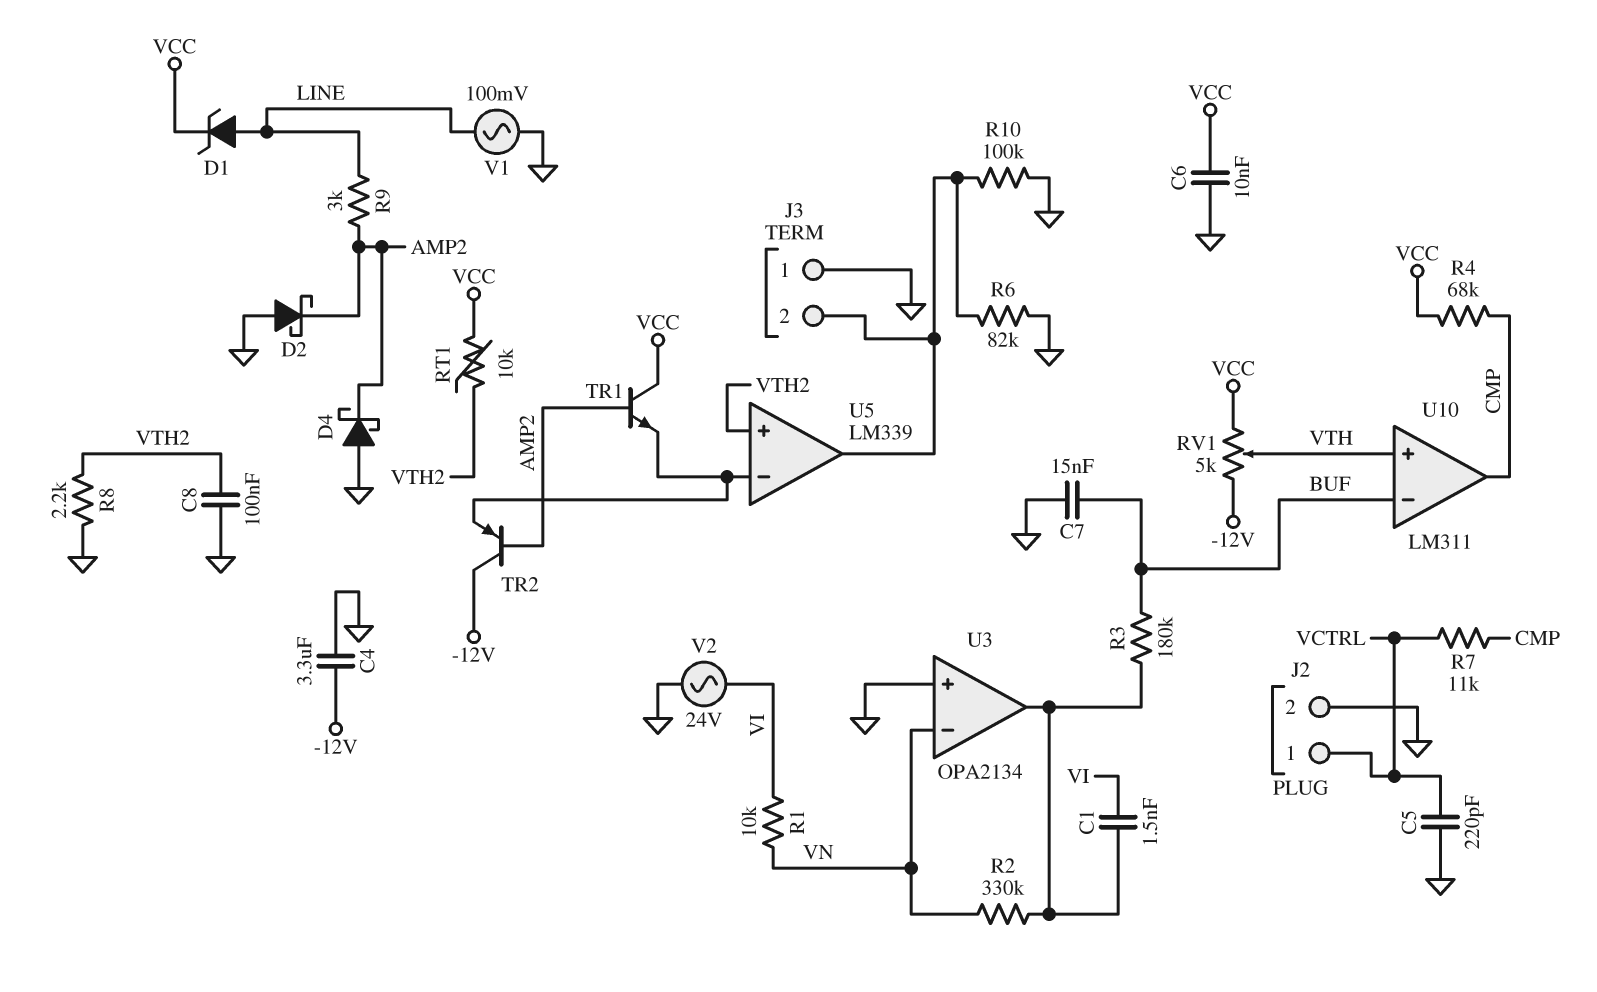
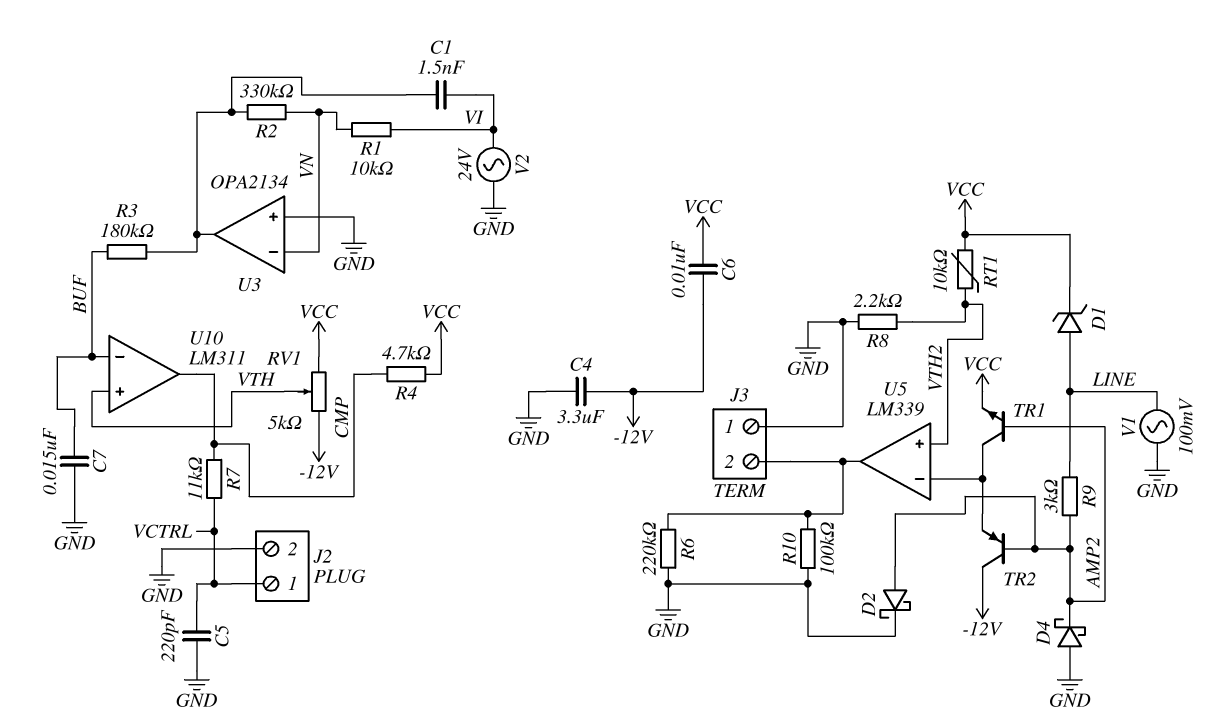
C6: 10nF (GND, VCC) -> 10nF (-12V, VCC)
C8: 100nF (GND, VTH2) -> none
D2: schottky (A GND, K AMP2) -> schottky (A AMP2, K GND)
R4: 68k (CMP, VCC) -> 4.7k (CMP, VCC)
R6: 82k (GND, J3/2) -> 220k (GND, J3/2)
TR1: NPN (B AMP2, C VCC, E U5/in-) -> NPN (B AMP2, C U5/in-, E VCC)

